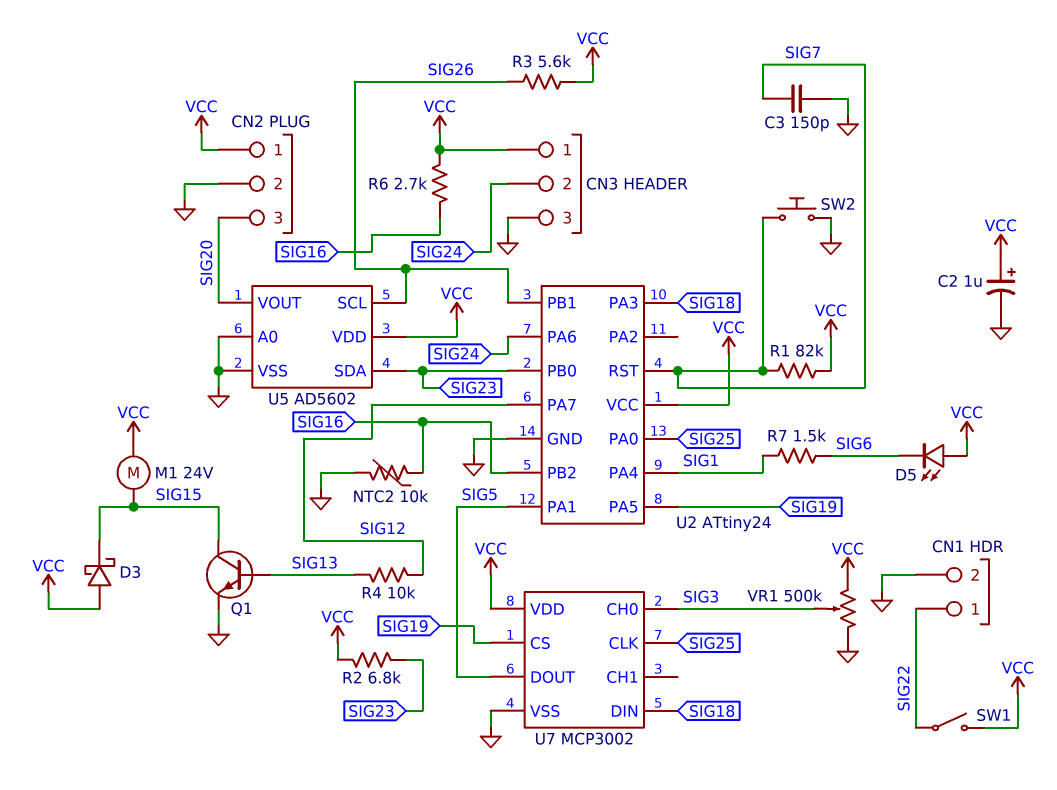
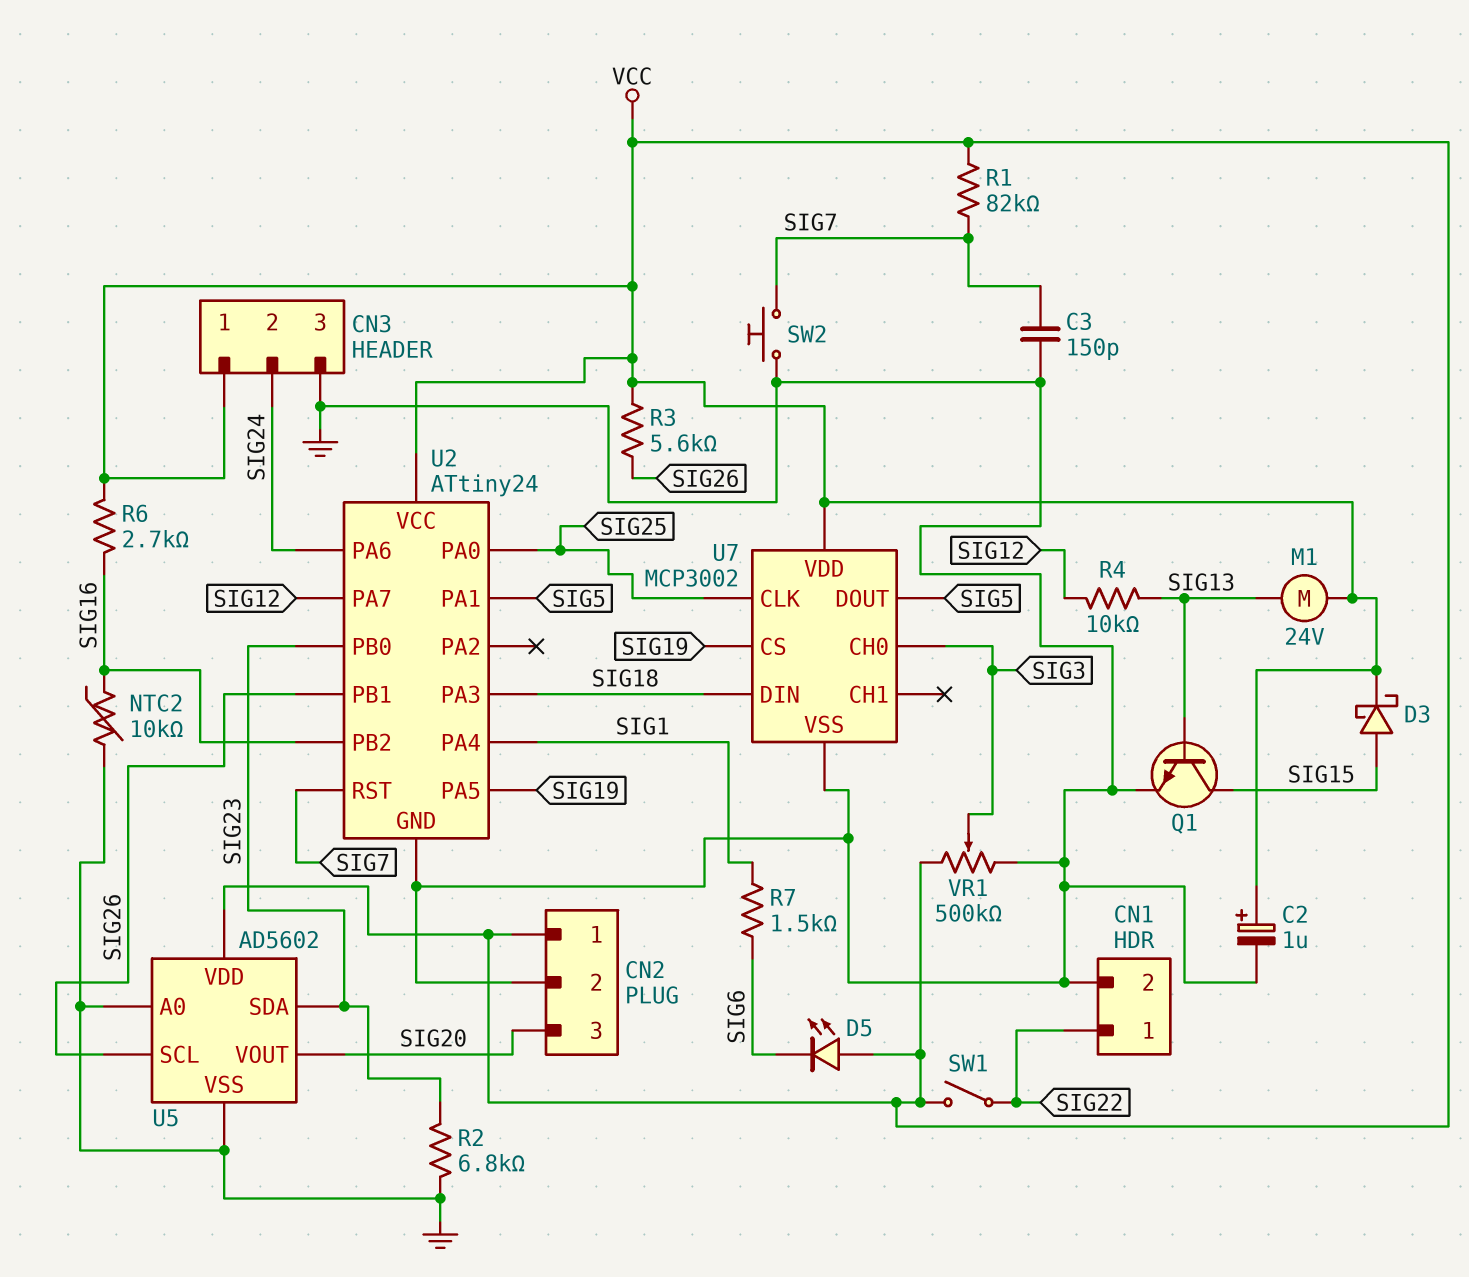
D3: schottky (A VCC, K SIG15) -> schottky (A SIG15, K VCC)
M1: motor 24V (SIG15, VCC) -> motor 24V (SIG13, VCC)
R2: 6.8k (SIG23, VCC) -> 6.8k (GND, SIG23)

